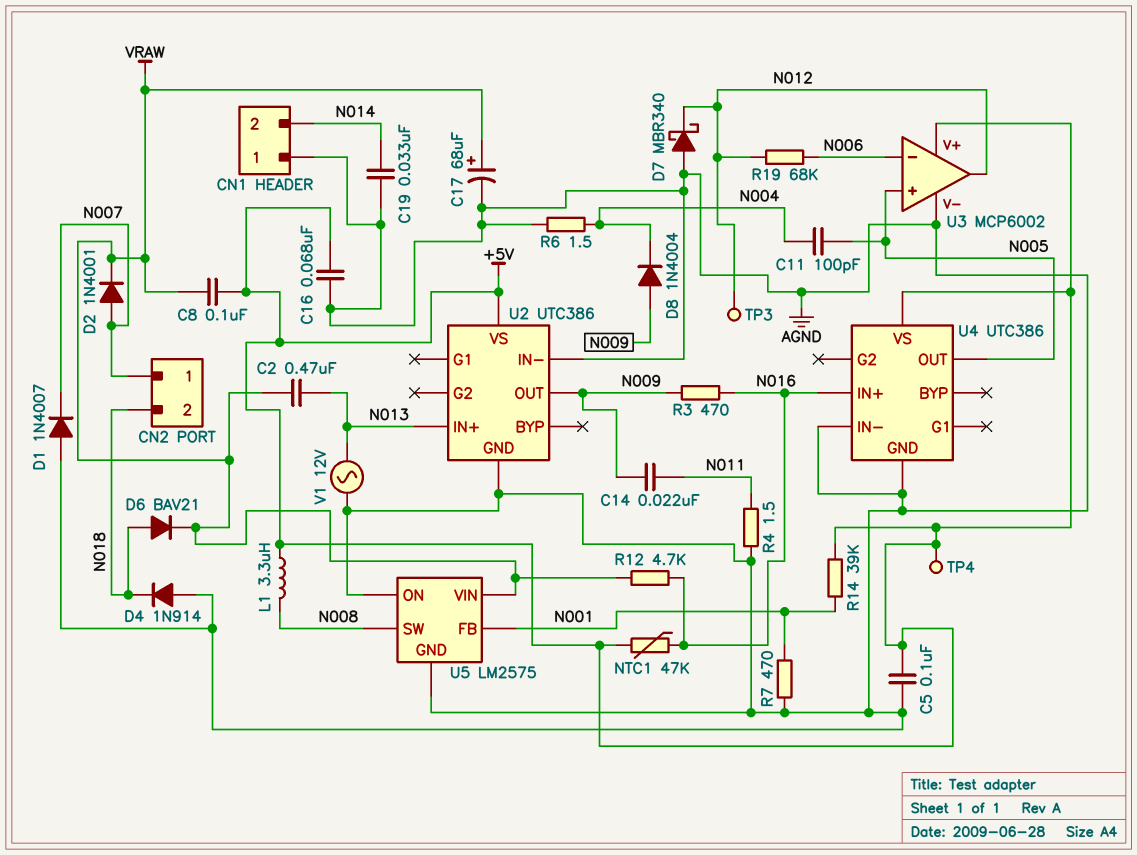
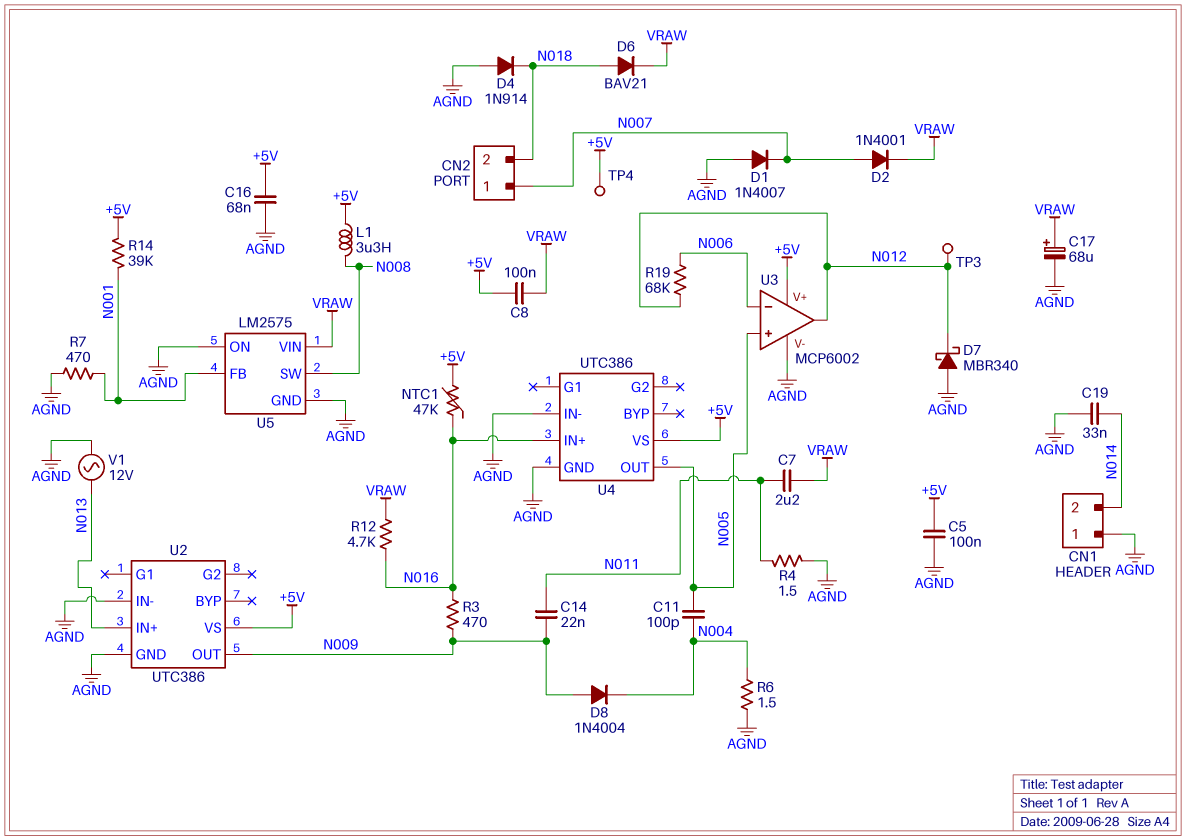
C2: 470nF (N013, VRAW) -> none
C7: none -> 2.2uF (N011, VRAW)

